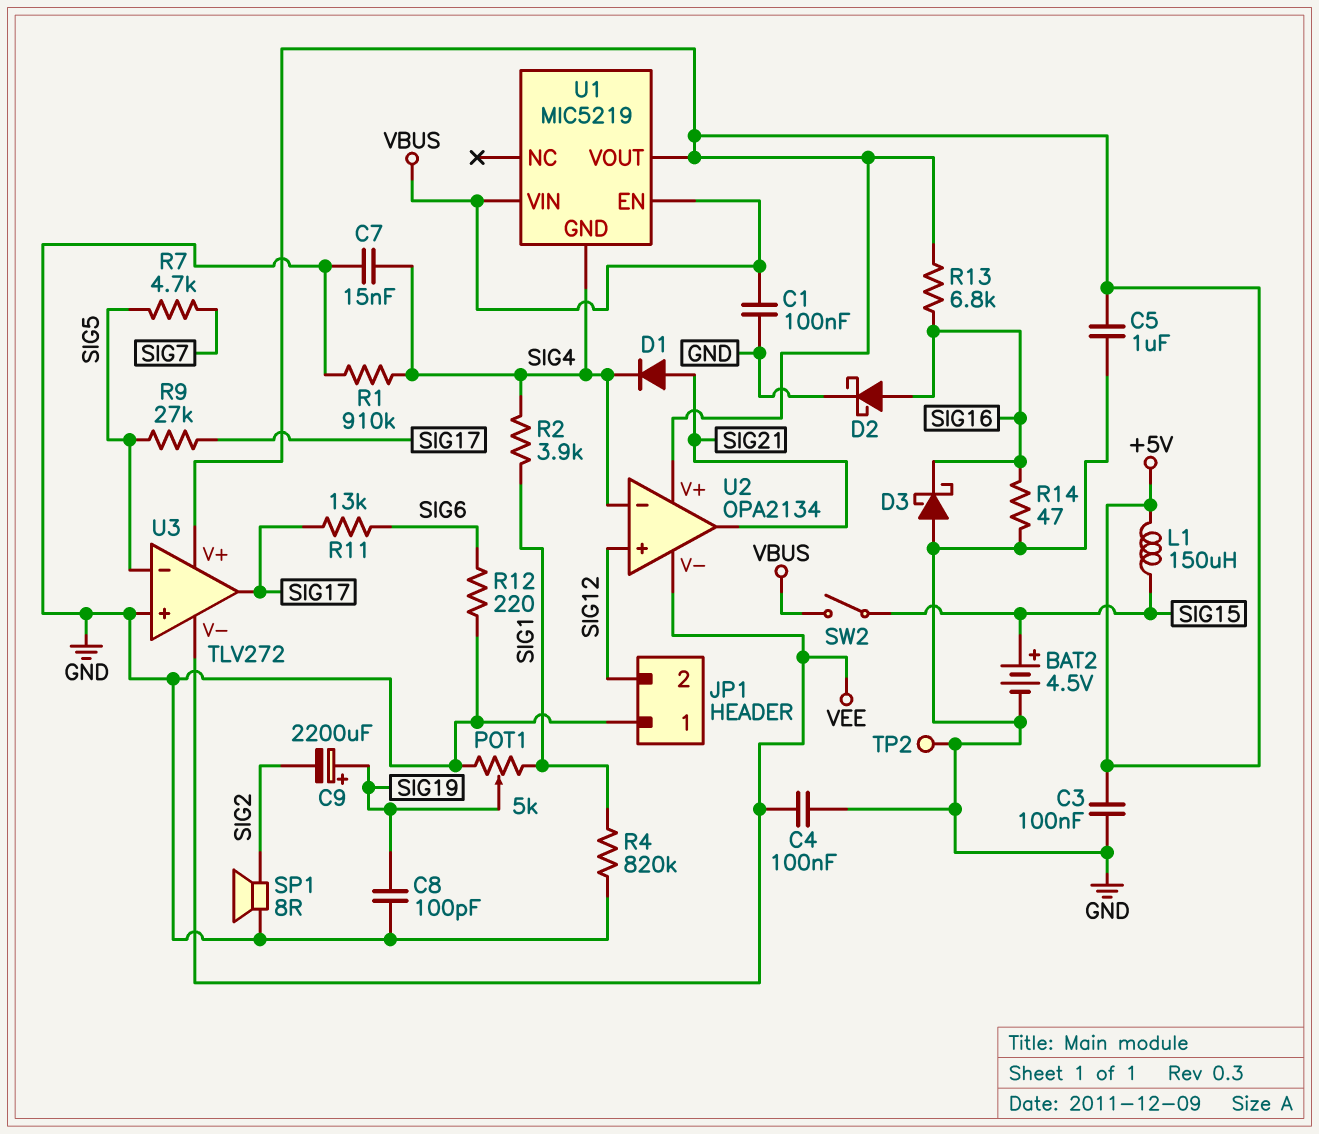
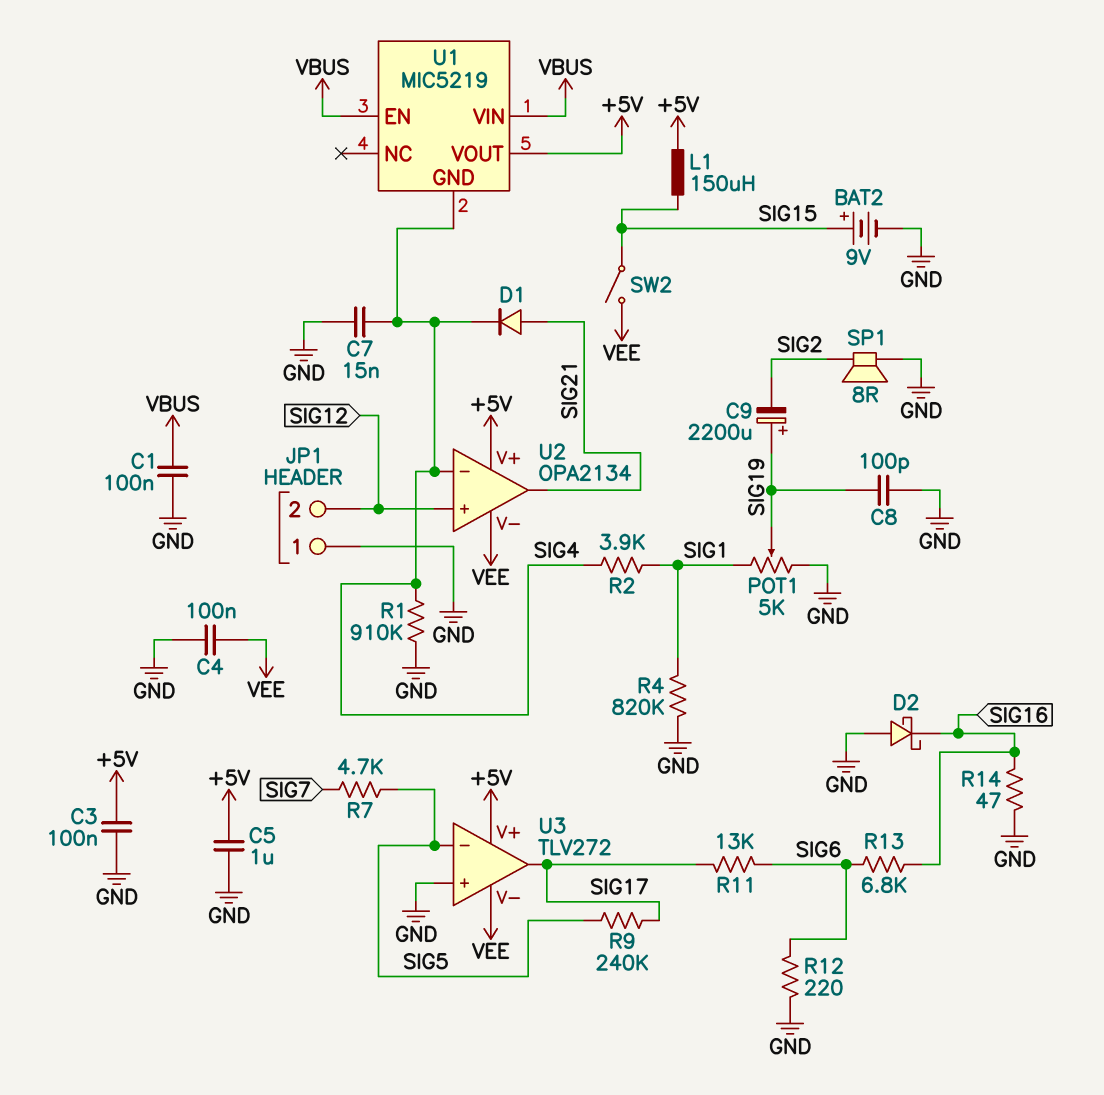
BAT2: 4.5V (plus SIG15, minus GND) -> 9V (plus SIG15, minus GND)
D2: schottky (A SIG16, K GND) -> schottky (A GND, K SIG16)
D3: schottky (A GND, K SIG16) -> none
R9: 27k (SIG5, SIG17) -> 240k (SIG5, SIG17)
R13: 6.8k (+5V, SIG16) -> 6.8k (SIG6, SIG16)
SW2: switch (SIG15, VBUS) -> switch (SIG15, VEE)
TP2: test point (GND) -> none

